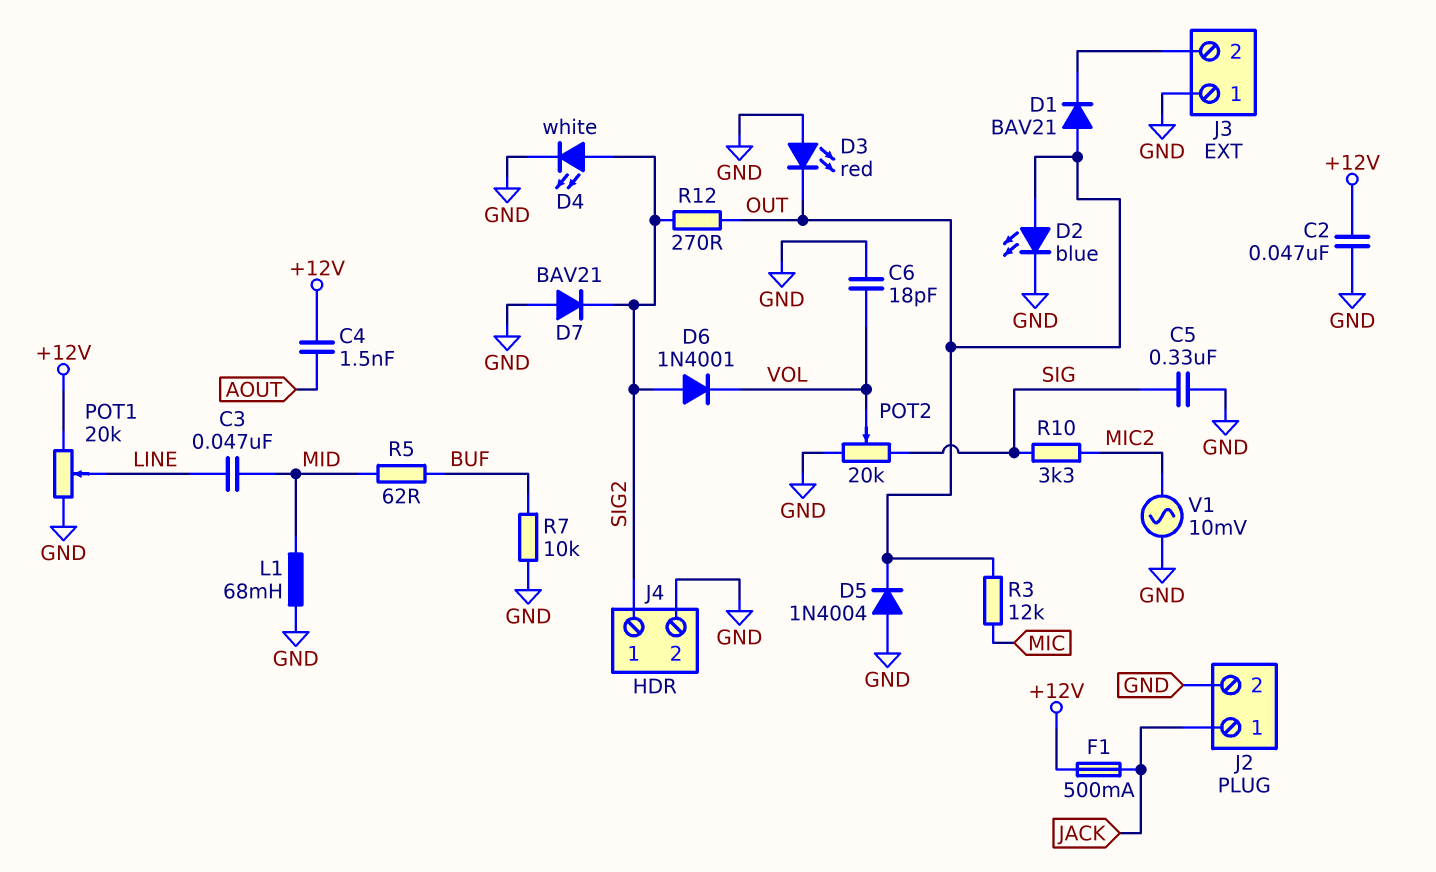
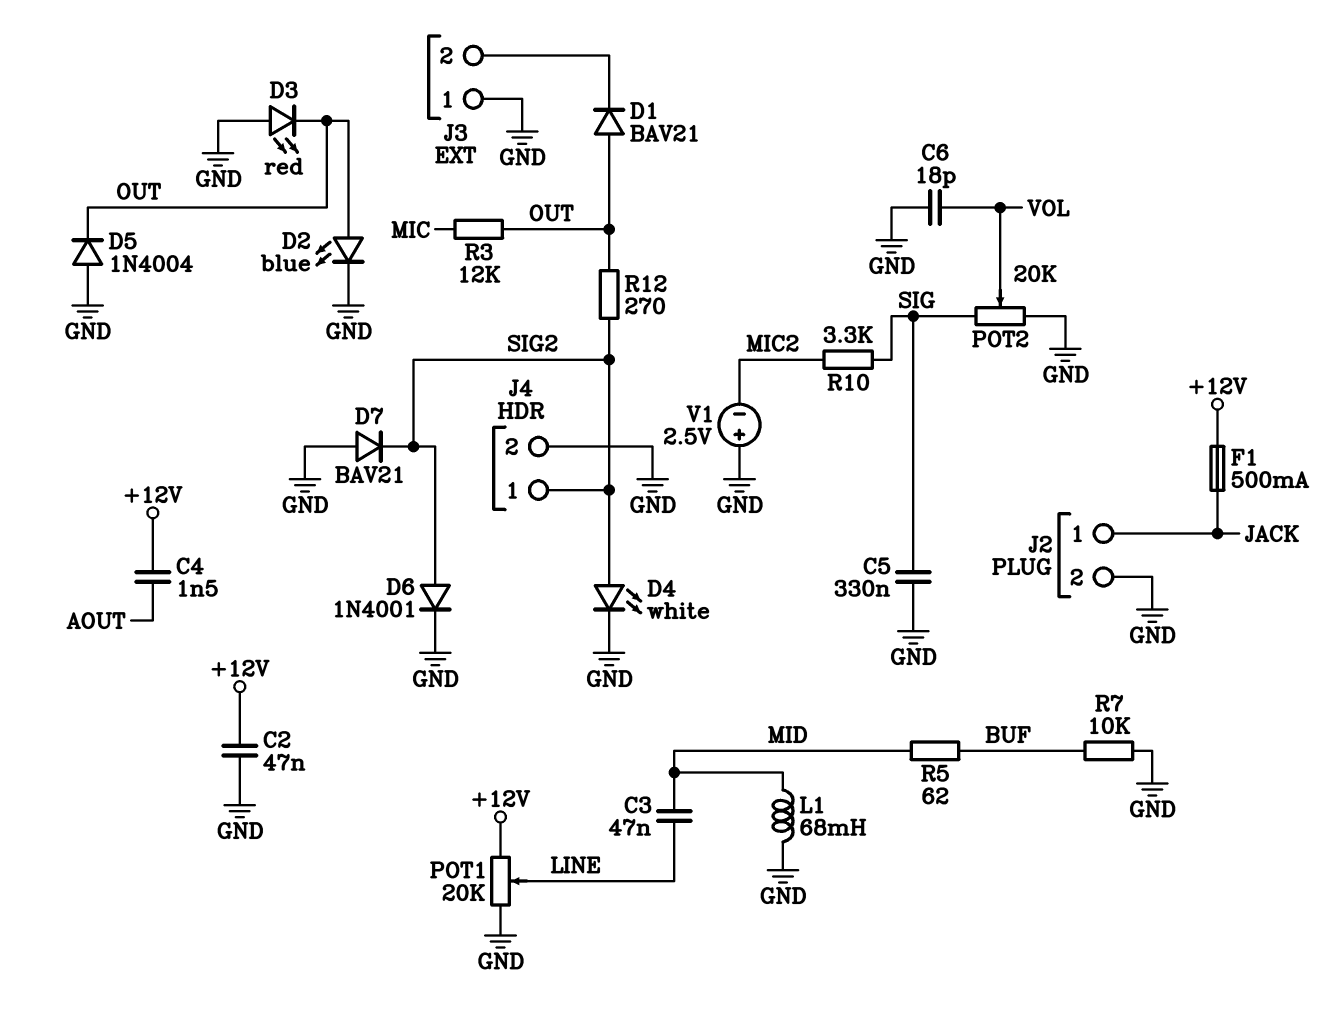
D6: diode 1N4001 (A SIG2, K VOL) -> diode 1N4001 (A SIG2, K GND)
V1: AC 10mV (GND, MIC2) -> 2.5V (plus GND, minus MIC2)

